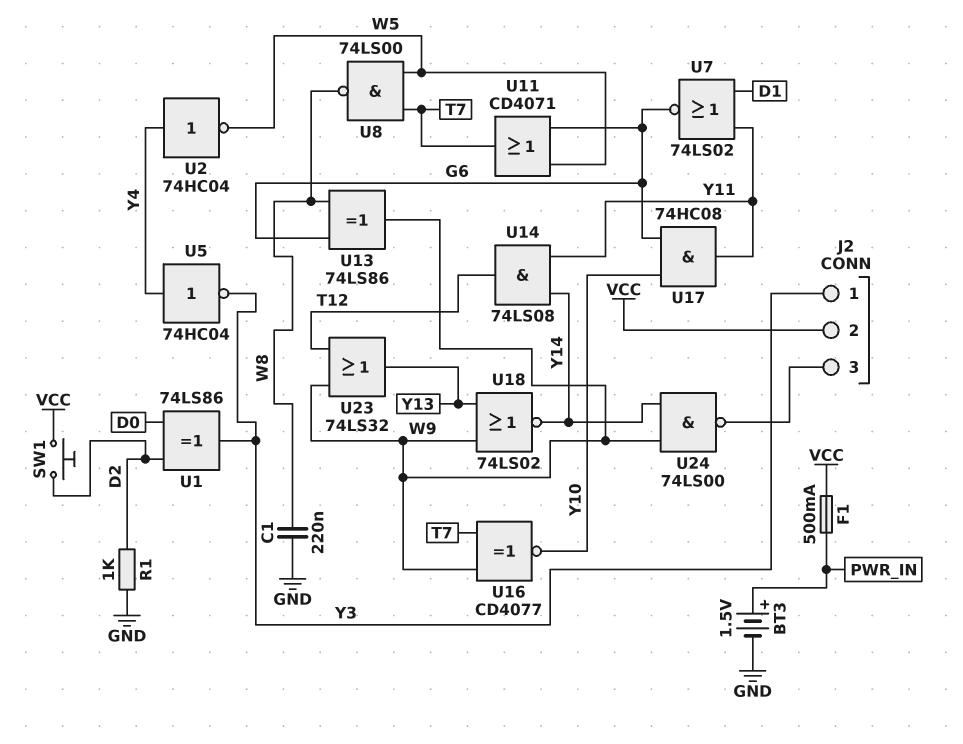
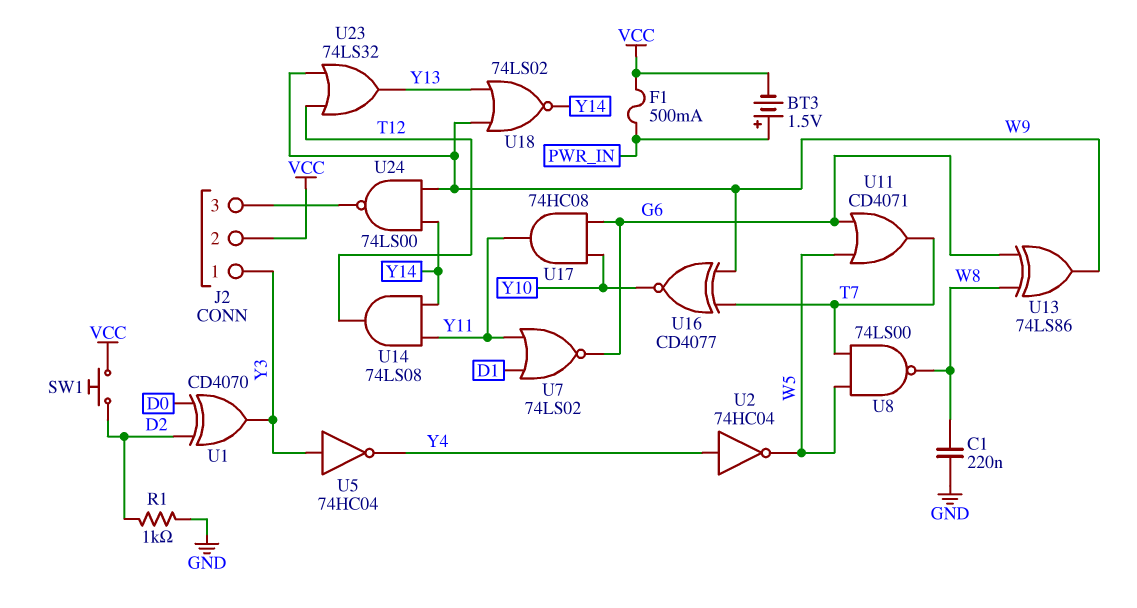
BT3: 1.5V (plus PWR_IN, minus GND) -> 1.5V (plus PWR_IN, minus VCC)
U1: XOR 74LS86 (in D0, in D2, out Y3) -> XOR CD4070 (in D0, in D2, out Y3)
U5: NOT 74HC04 (in Y4, out Y3) -> NOT 74HC04 (in Y3, out Y4)

